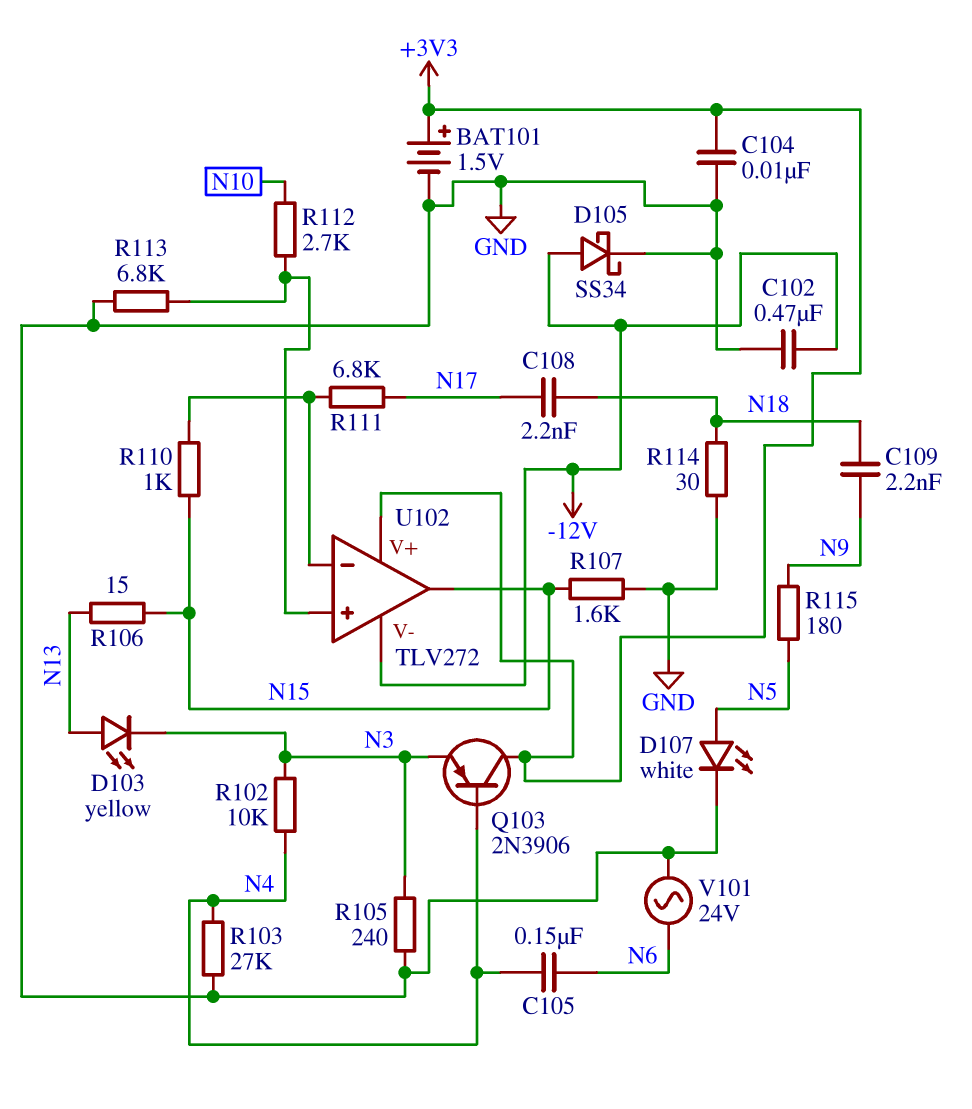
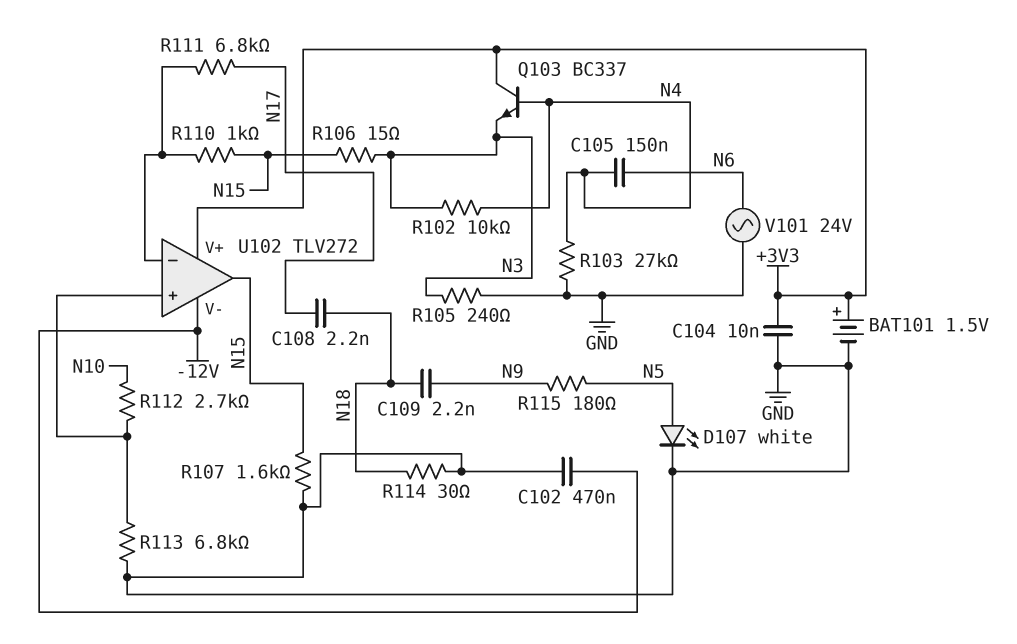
D103: LED yellow (A N13, K N3) -> none
D105: schottky SS34 (A -12V, K GND) -> none
Q103: PNP 2N3906 (B N4, C +3V3, E N3) -> NPN BC337 (B N4, C +3V3, E N3)
R106: 15 (N13, N15) -> 15 (N3, N15)

